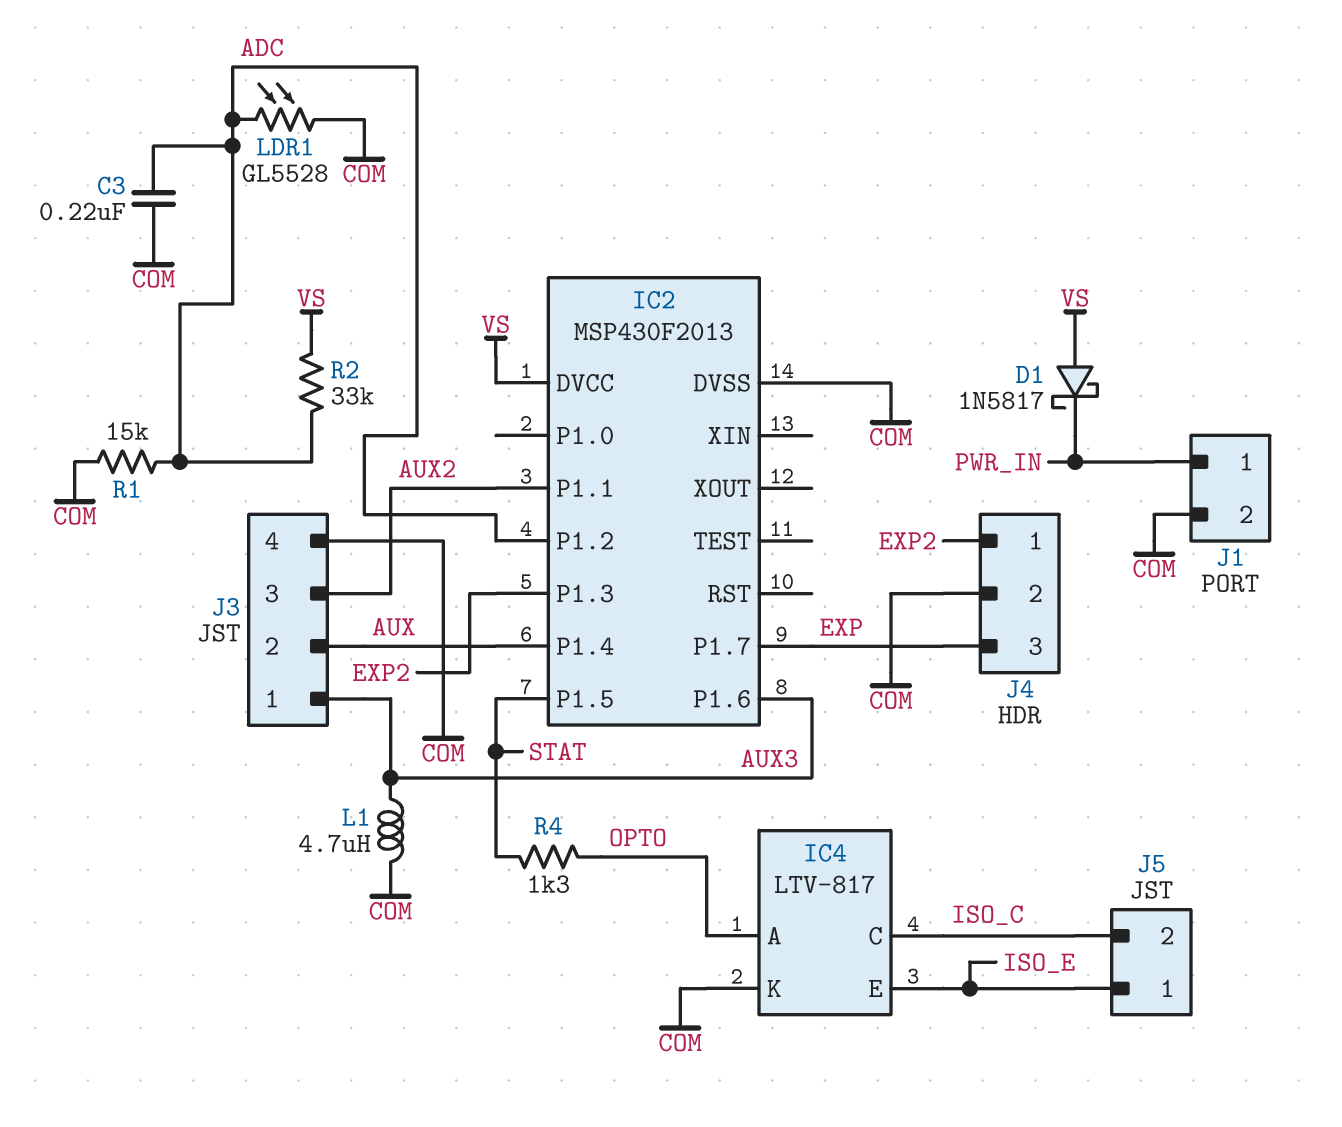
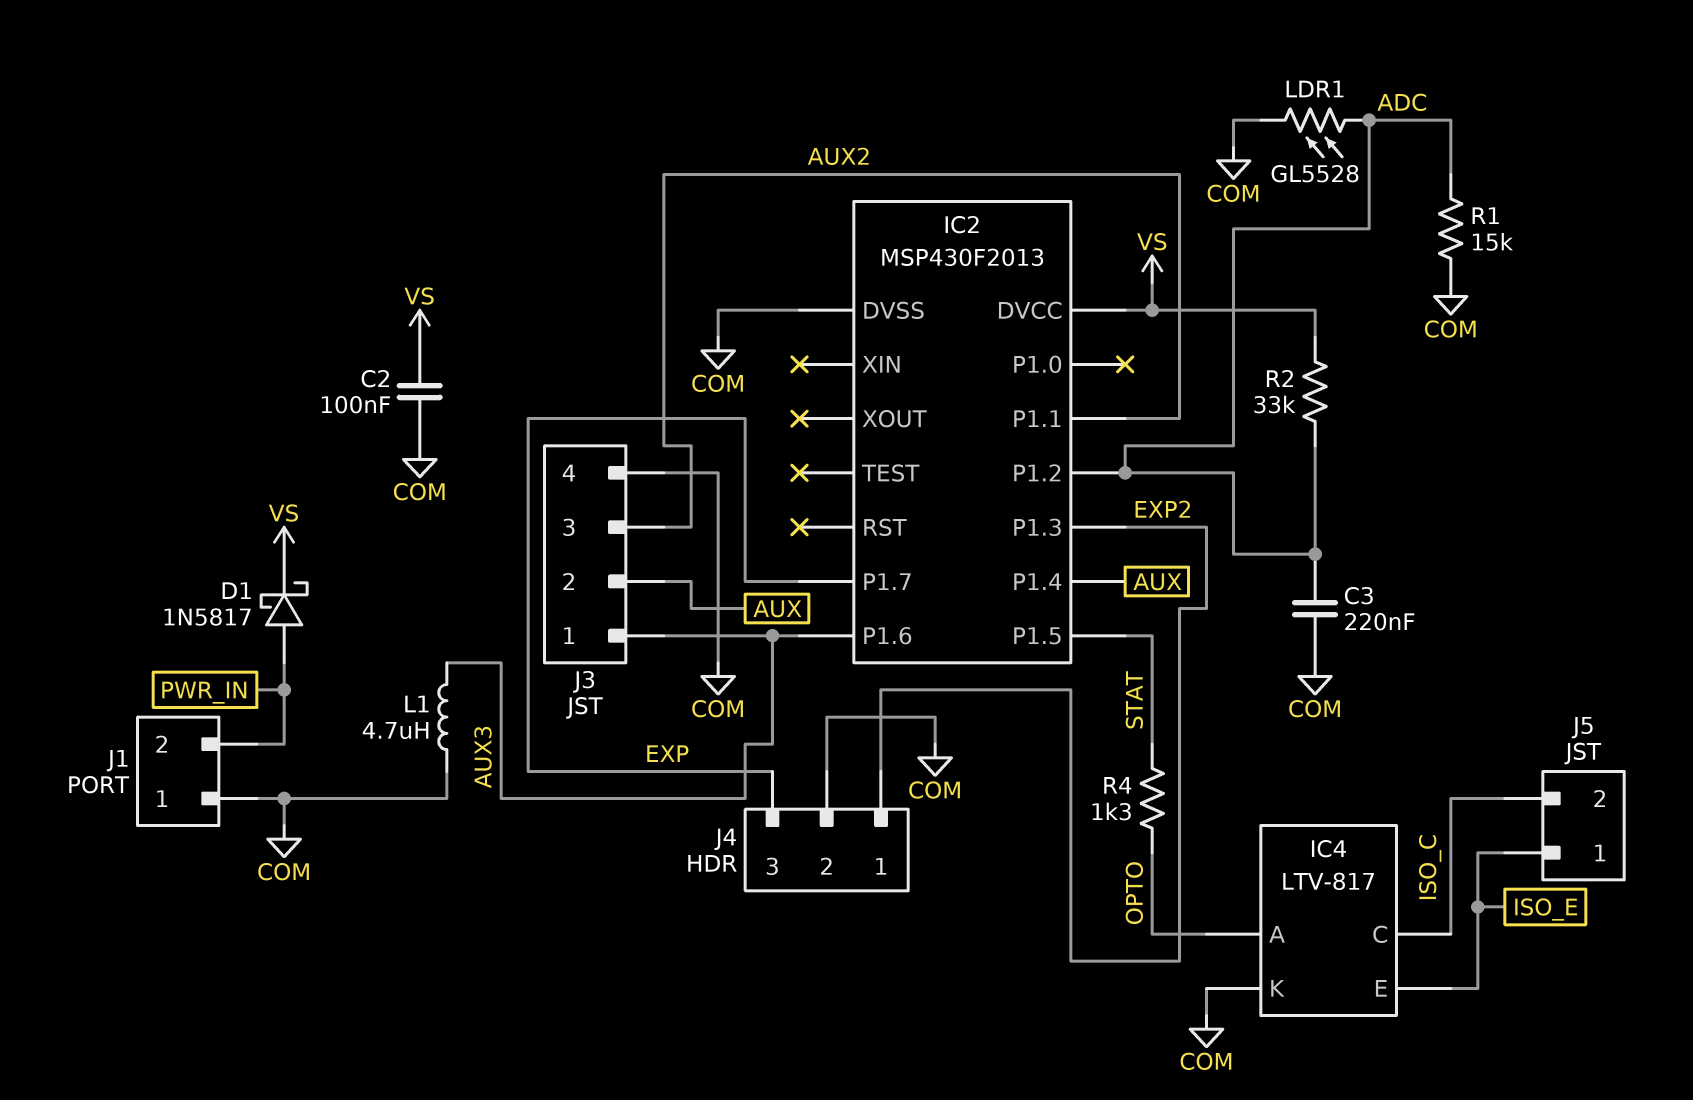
C2: none -> 100nF (COM, VS)
D1: schottky 1N5817 (A VS, K PWR_IN) -> schottky 1N5817 (A PWR_IN, K VS)
J1 pin 1: PWR_IN -> COM
J1 pin 2: COM -> PWR_IN

